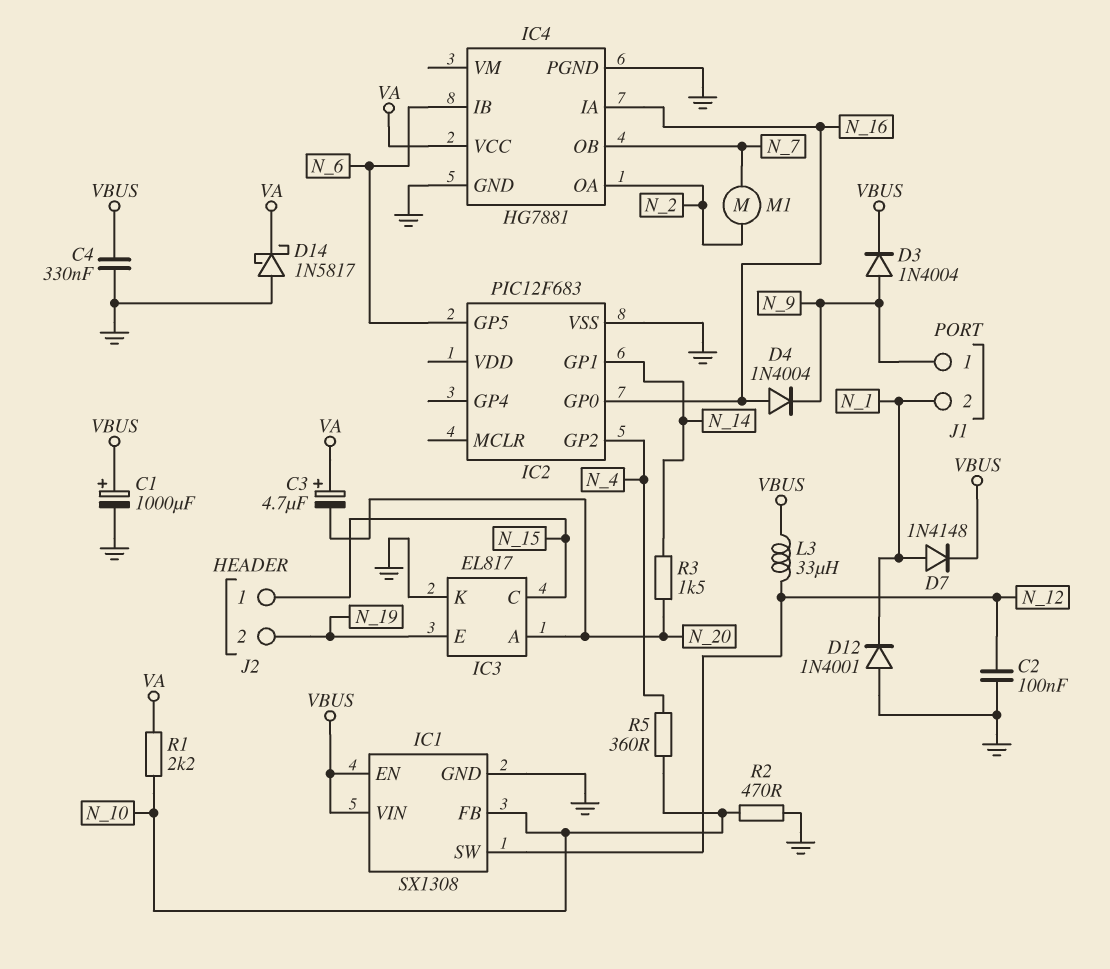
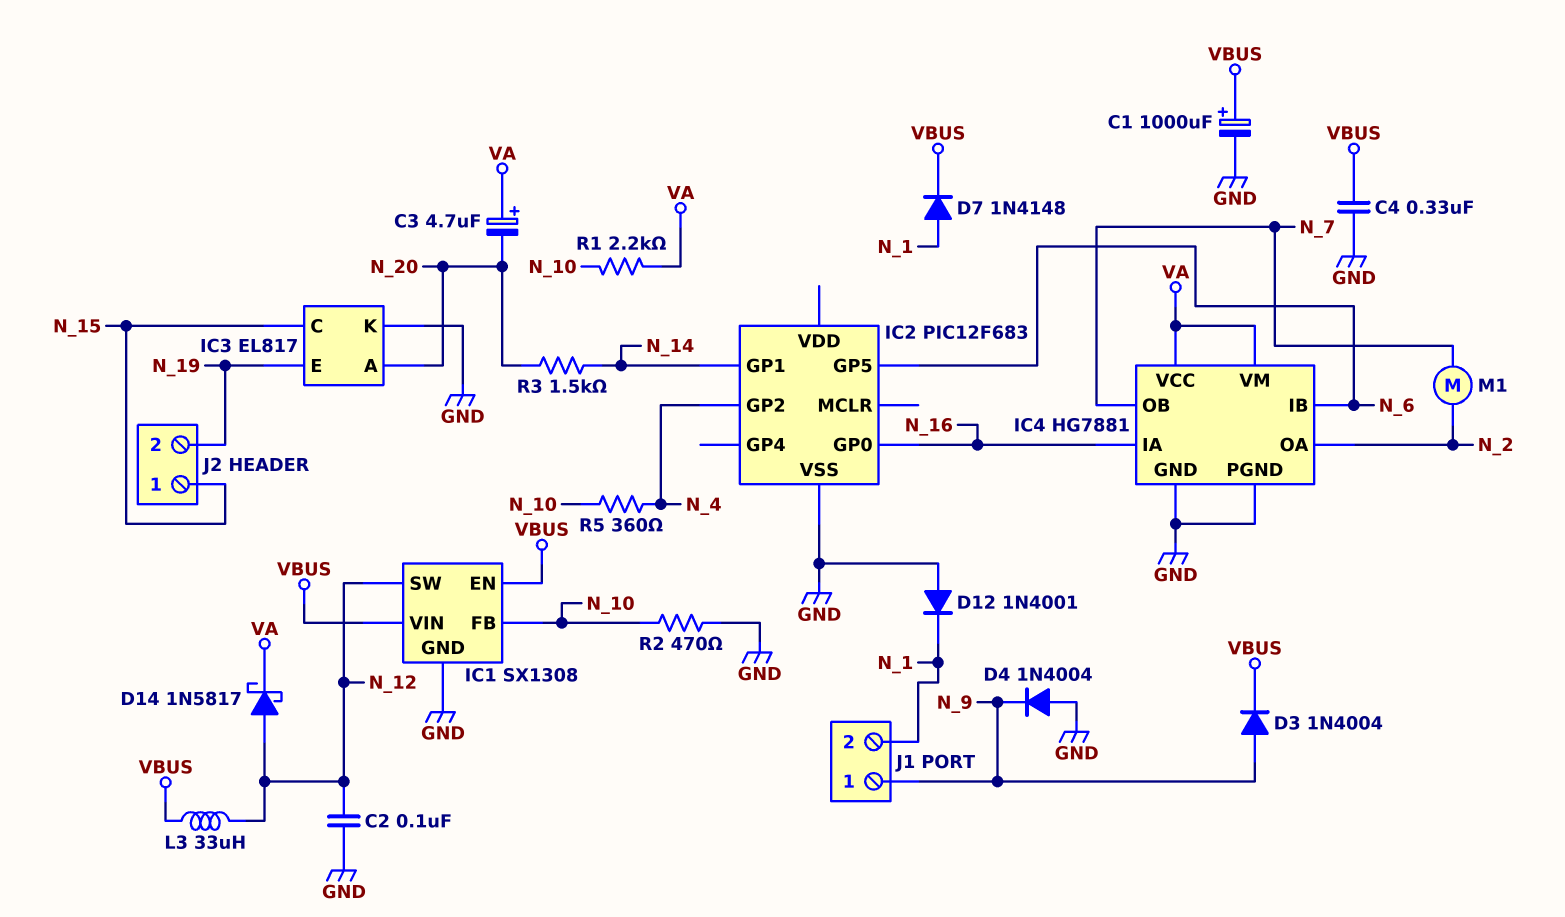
D4: diode 1N4004 (A N_16, K N_9) -> diode 1N4004 (A GND, K N_9)
D14: schottky 1N5817 (A GND, K VA) -> schottky 1N5817 (A N_12, K VA)
IC4 pin VM: none -> VA

